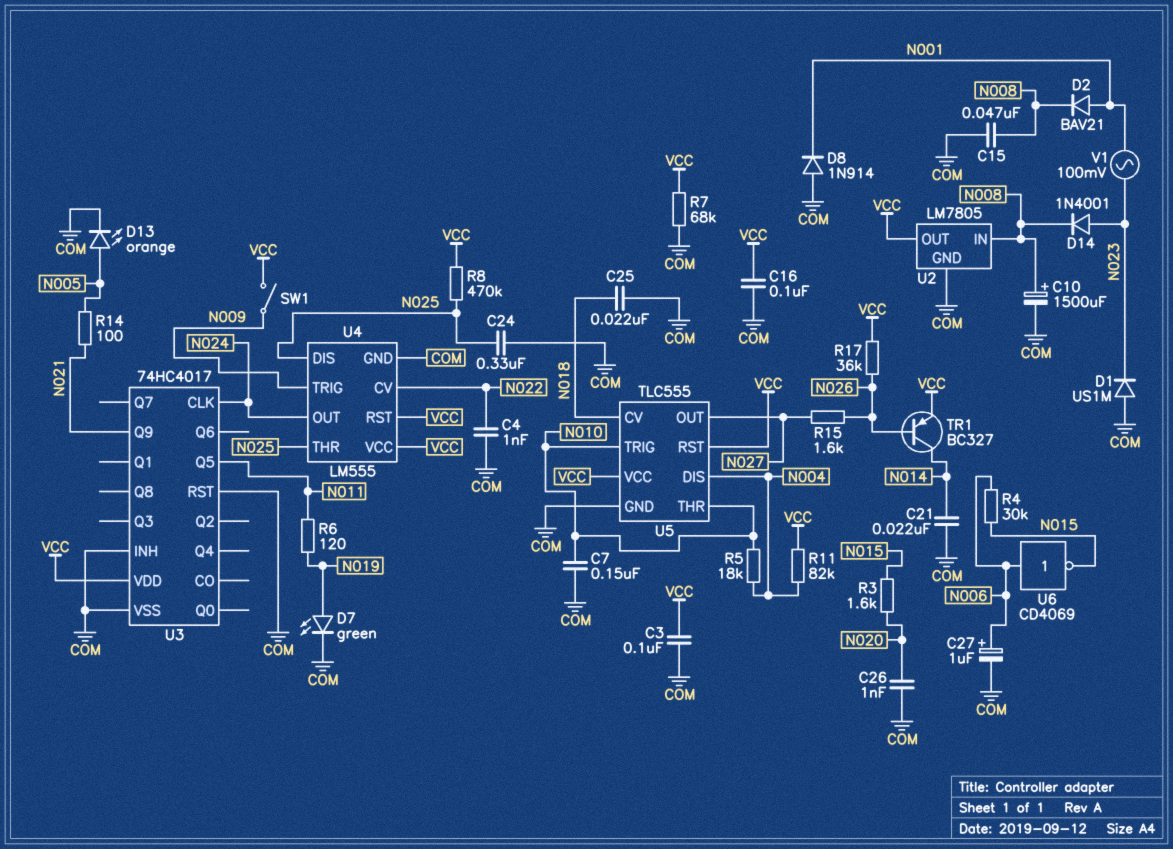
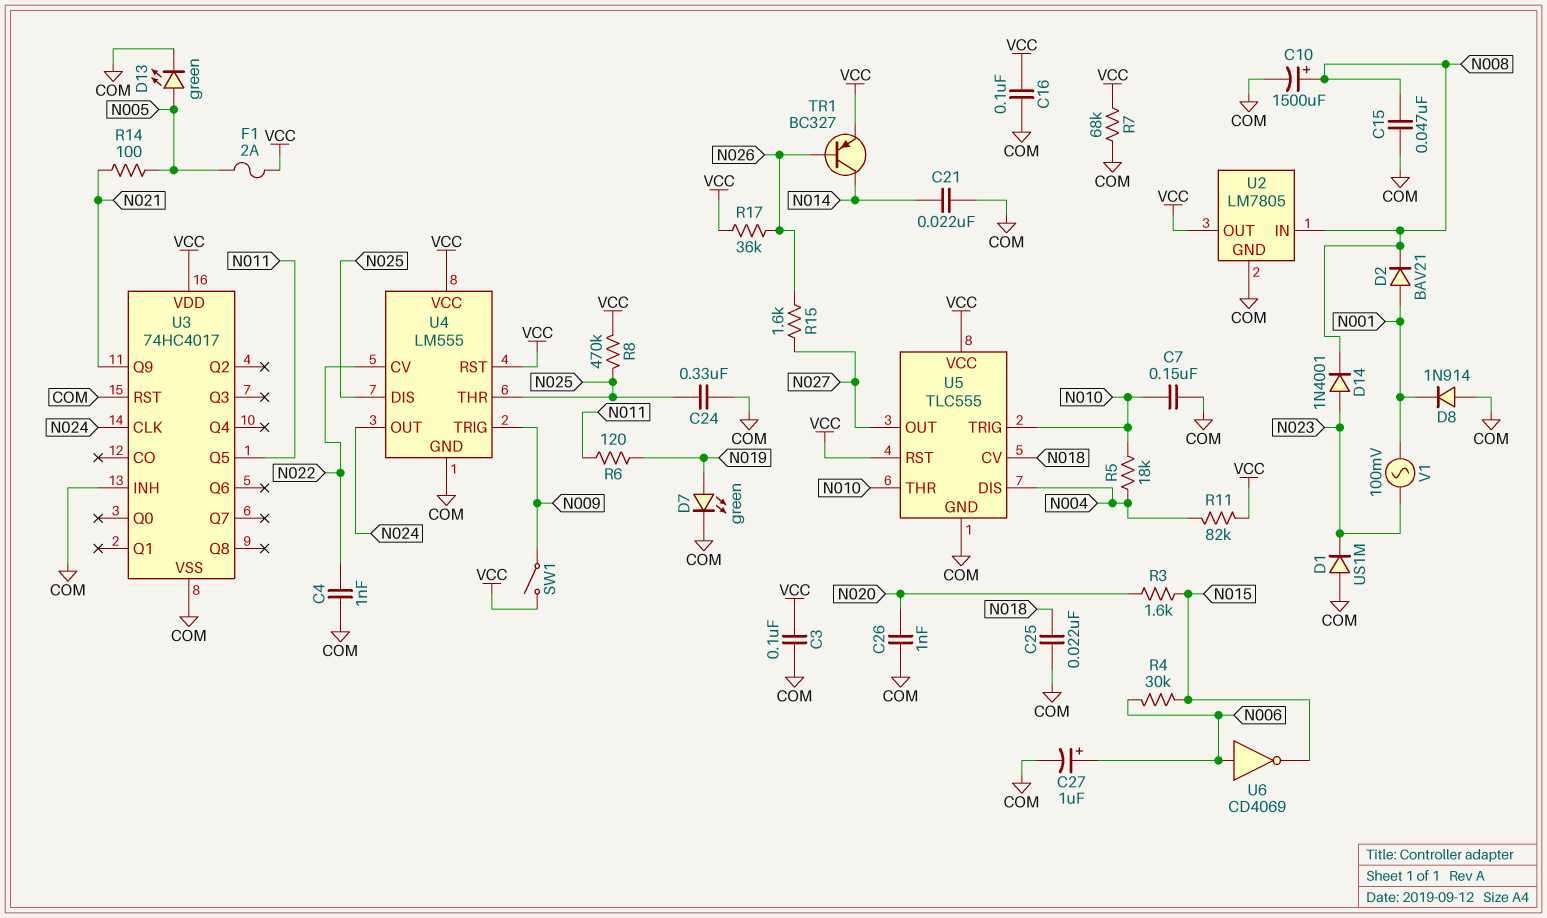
D13: LED orange (A N005, K COM) -> LED green (A N005, K COM)
F1: none -> 2A (N005, VCC)

